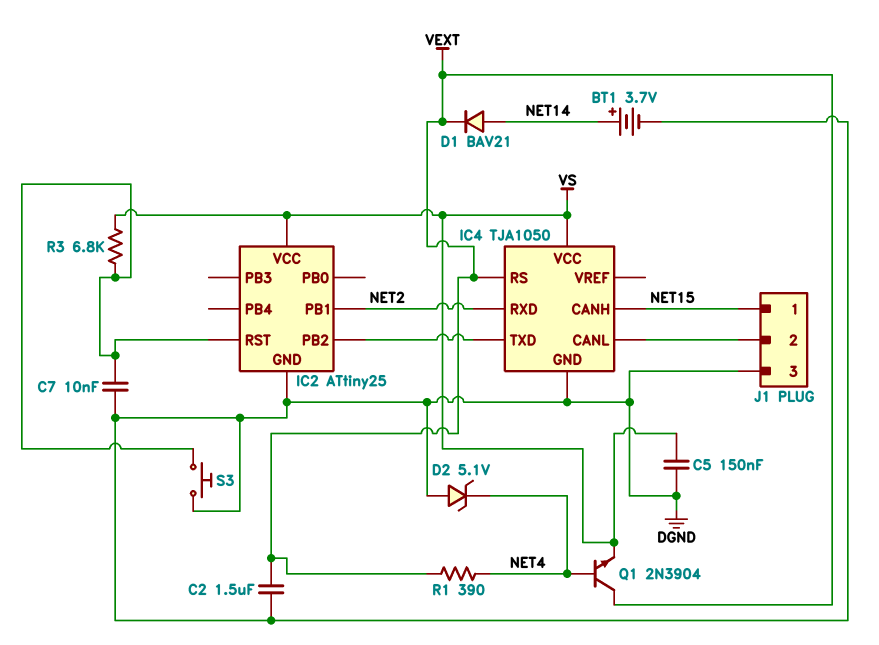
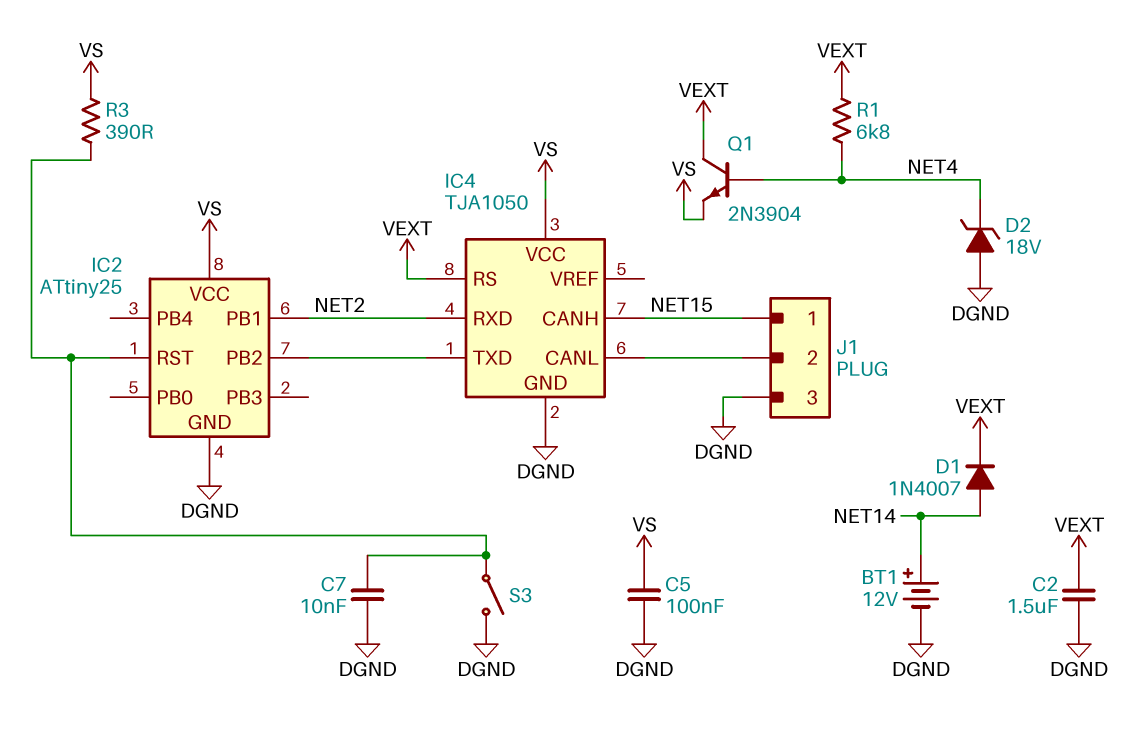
BT1: 3.7V (plus NET14, minus DGND) -> 12V (plus NET14, minus DGND)
C5: 150nF (DGND, VS) -> 100nF (DGND, VS)
D1: diode BAV21 (A NET14, K VEXT) -> diode 1N4007 (A NET14, K VEXT)
D2: zener 5.1V (A DGND, K NET4) -> zener 18V (A DGND, K NET4)
R1: 390 (NET4, VEXT) -> 6.8k (NET4, VEXT)
R3: 6.8k (IC2/RST, VS) -> 390 (IC2/RST, VS)
S3: button (DGND, IC2/RST) -> switch (DGND, IC2/RST)

